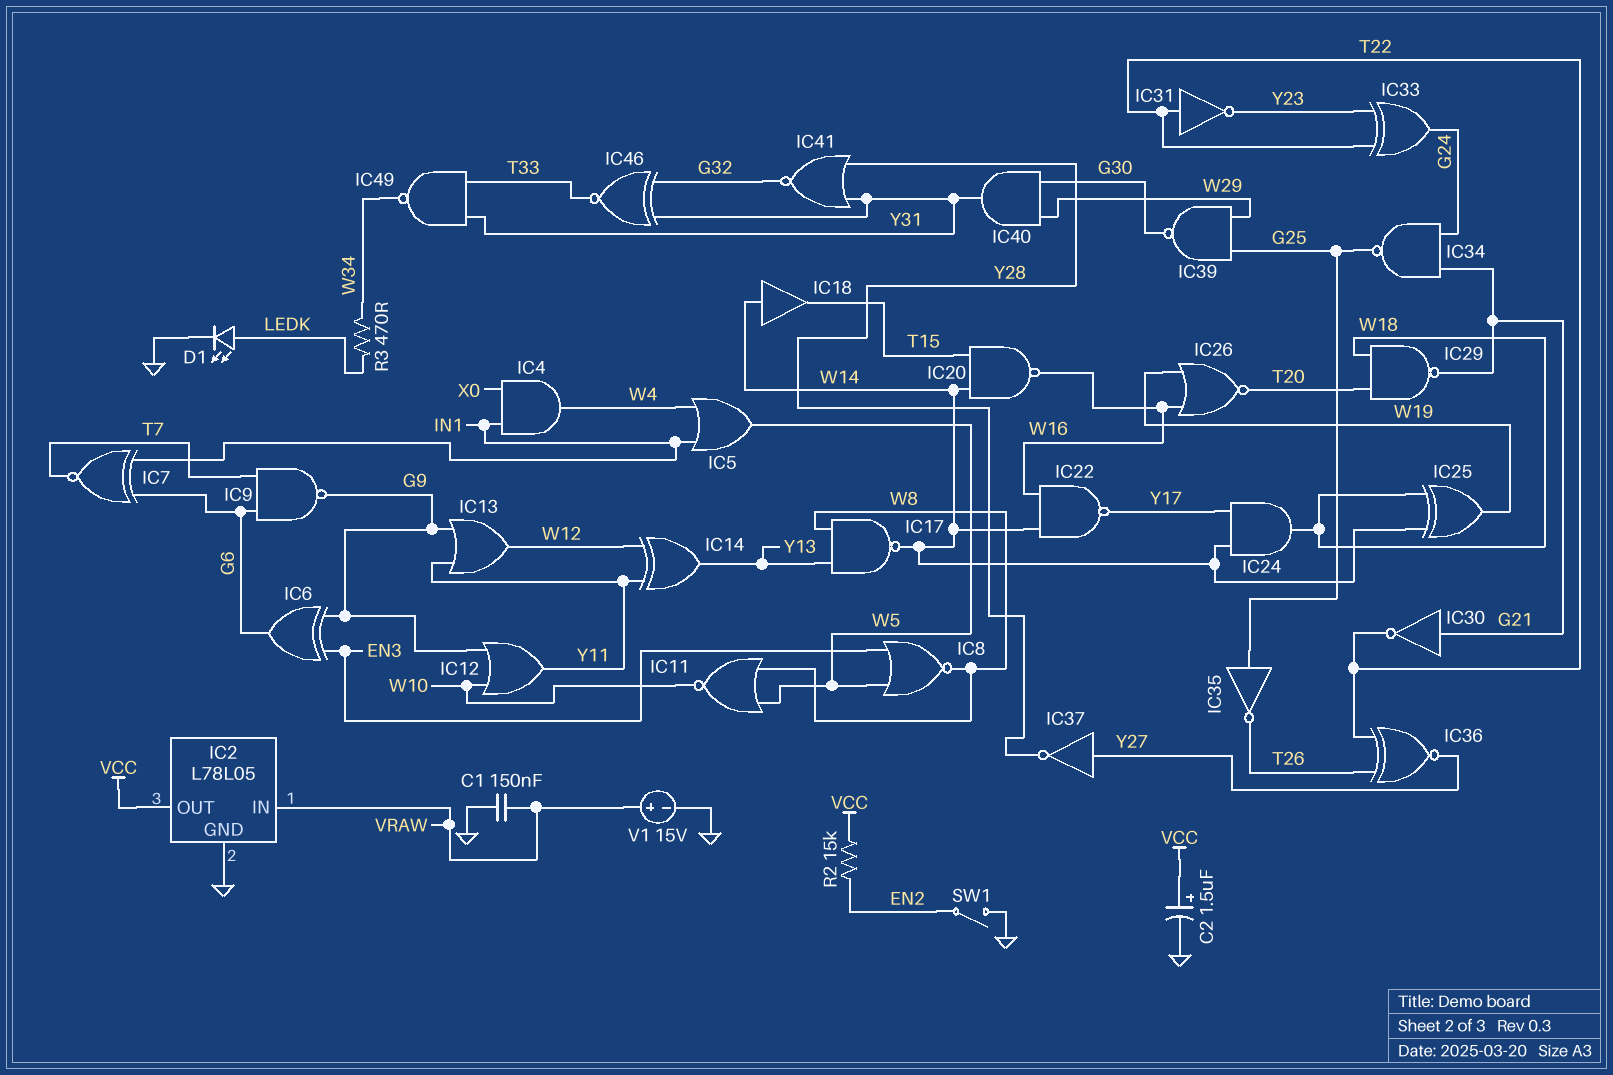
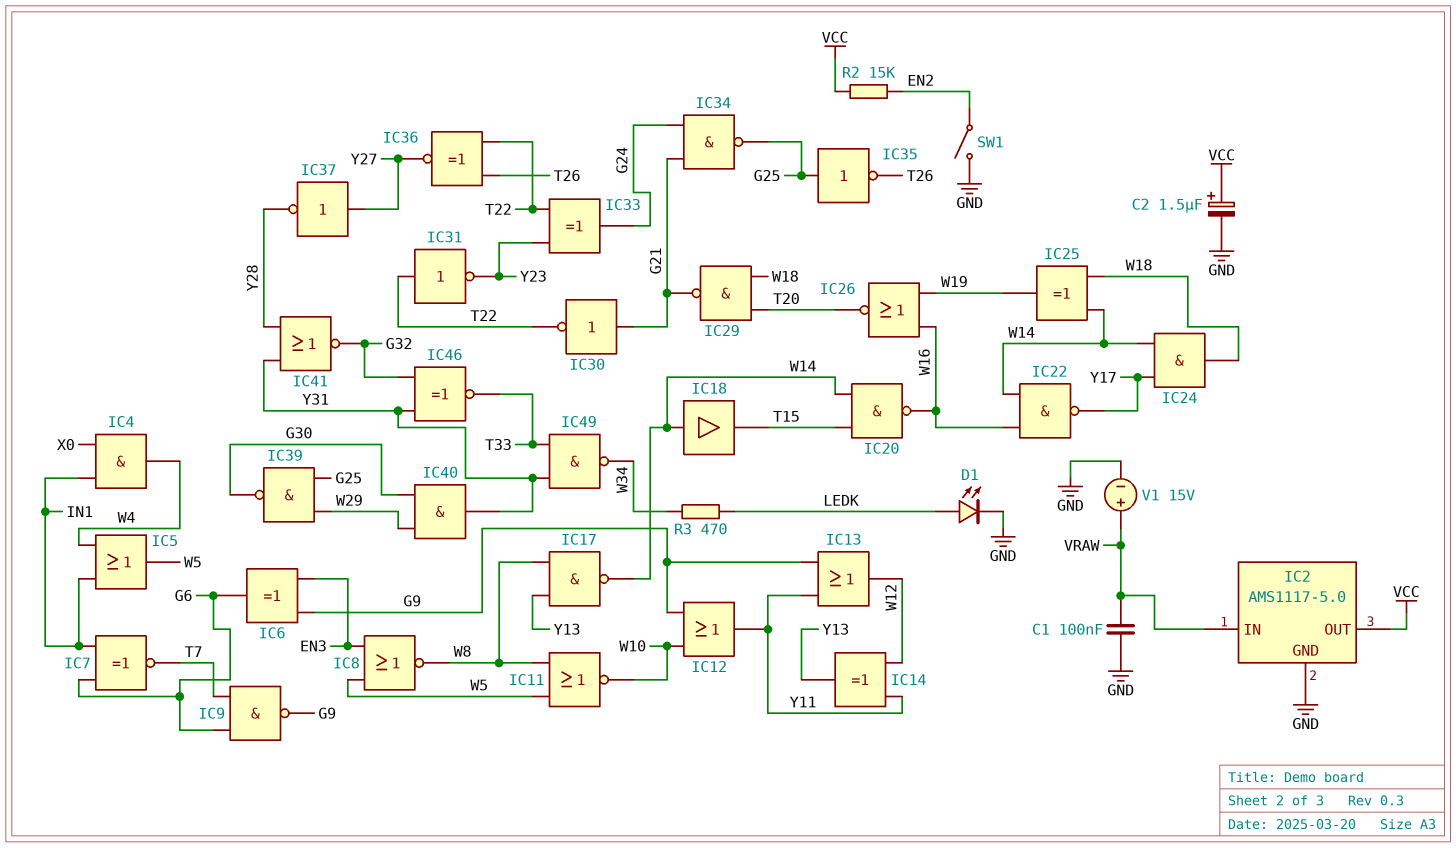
C1: 150nF (GND, VRAW) -> 100nF (GND, VRAW)
IC2: L78L05 -> AMS1117-5.0

